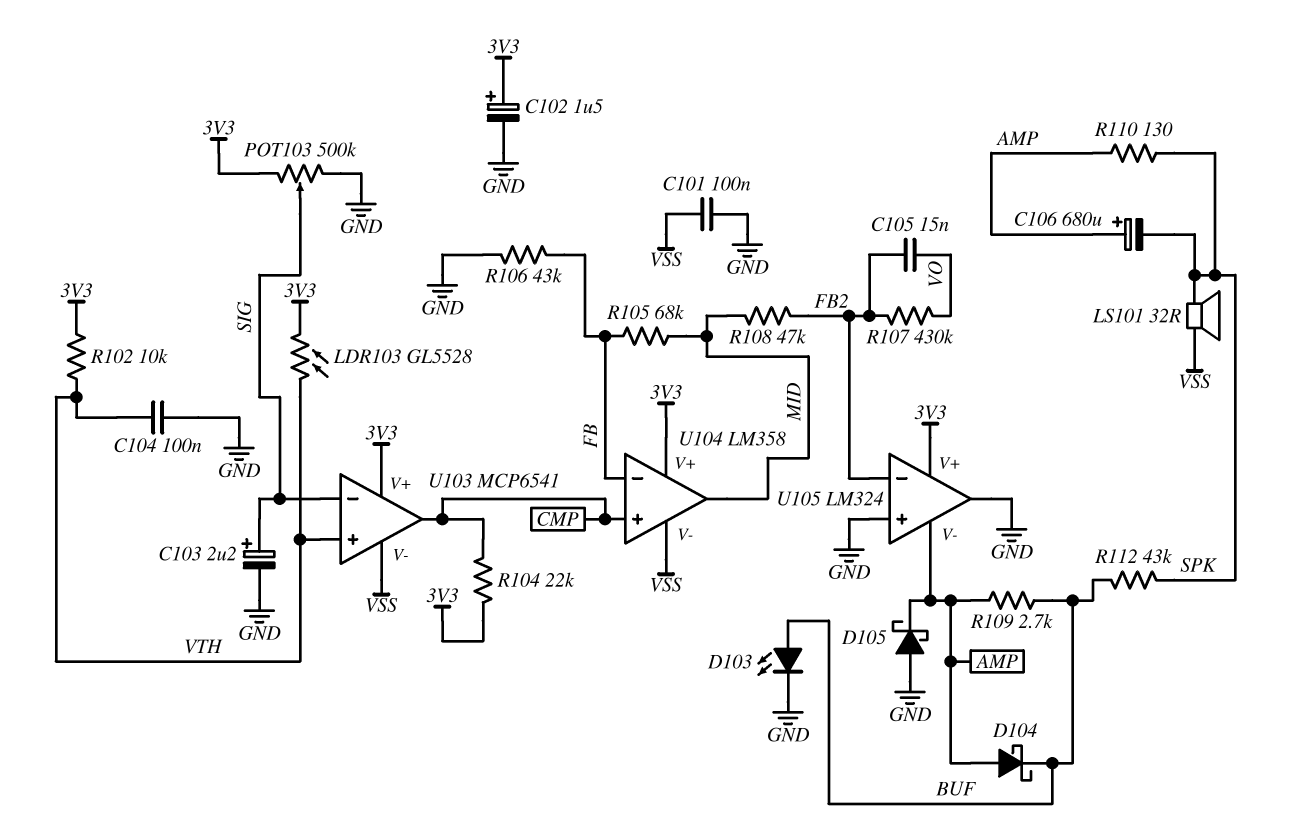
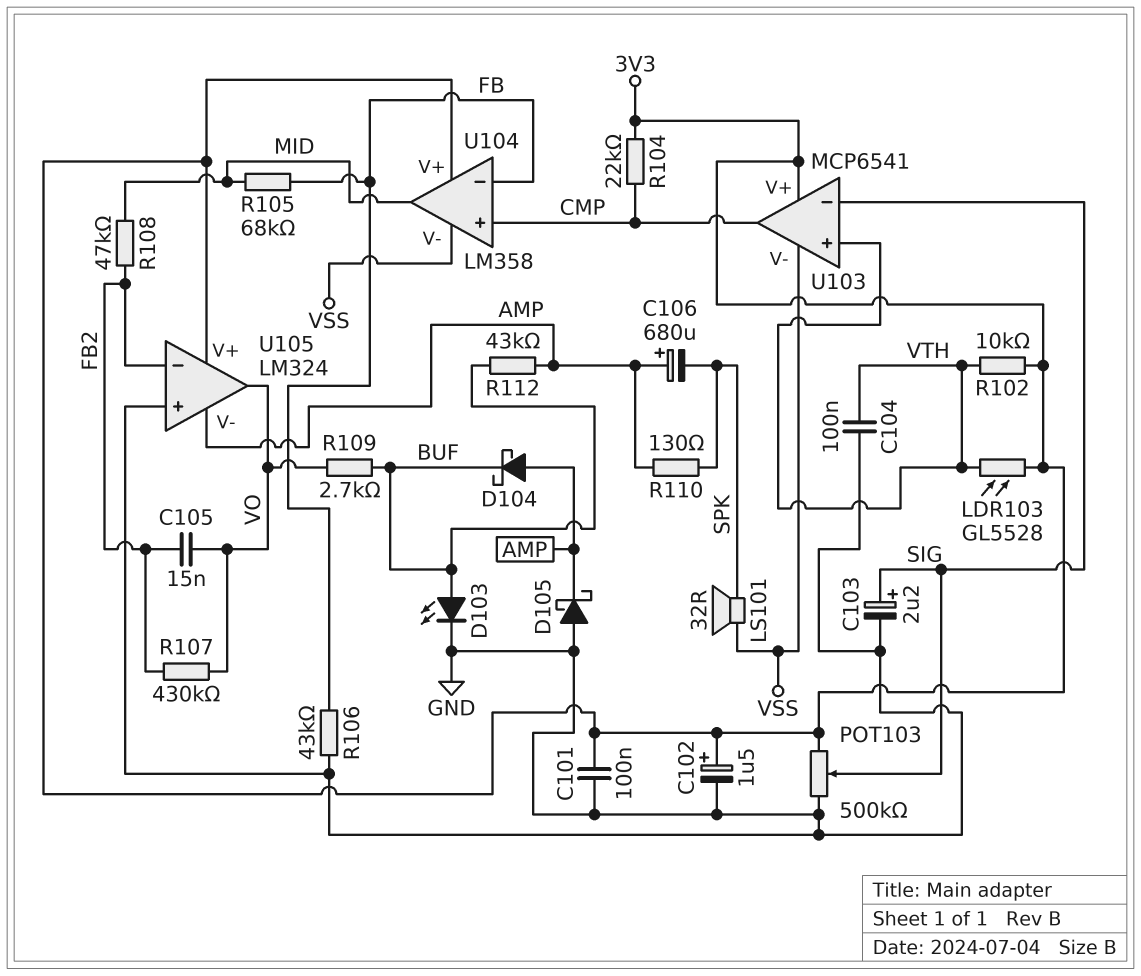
C101: 100nF (GND, VSS) -> 100nF (3V3, GND)
R109: 2.7k (AMP, BUF) -> 2.7k (BUF, VO)
R112: 43k (BUF, SPK) -> 43k (AMP, BUF)
U105 pin out: GND -> VO

